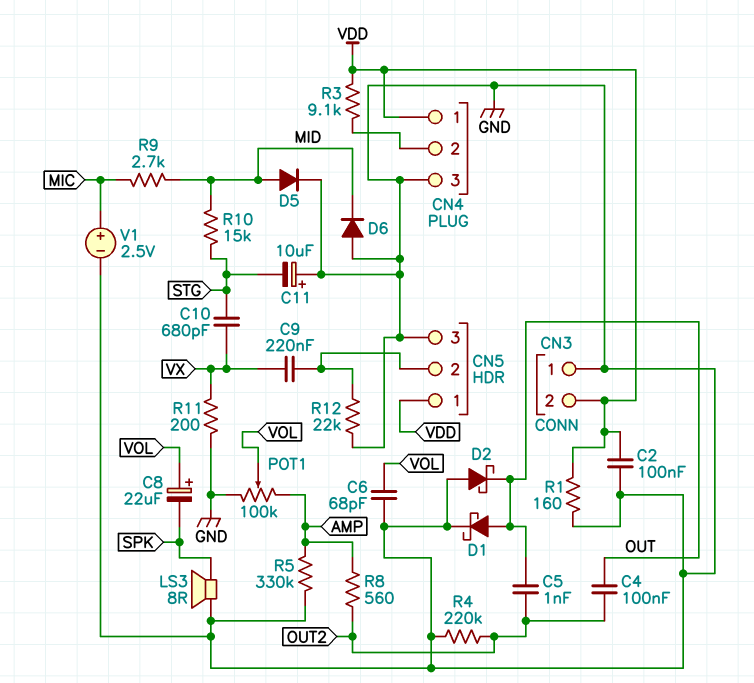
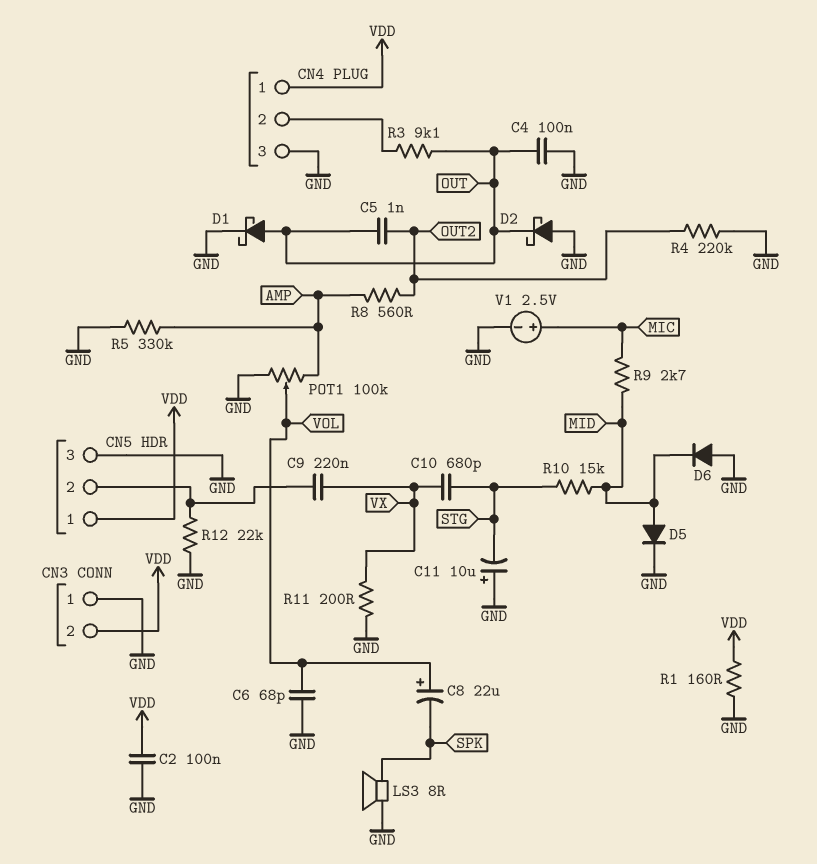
C4: 100nF (OUT, OUT2) -> 100nF (GND, OUT)
R3: 9.1k (CN4/2, VDD) -> 9.1k (CN4/2, OUT)

